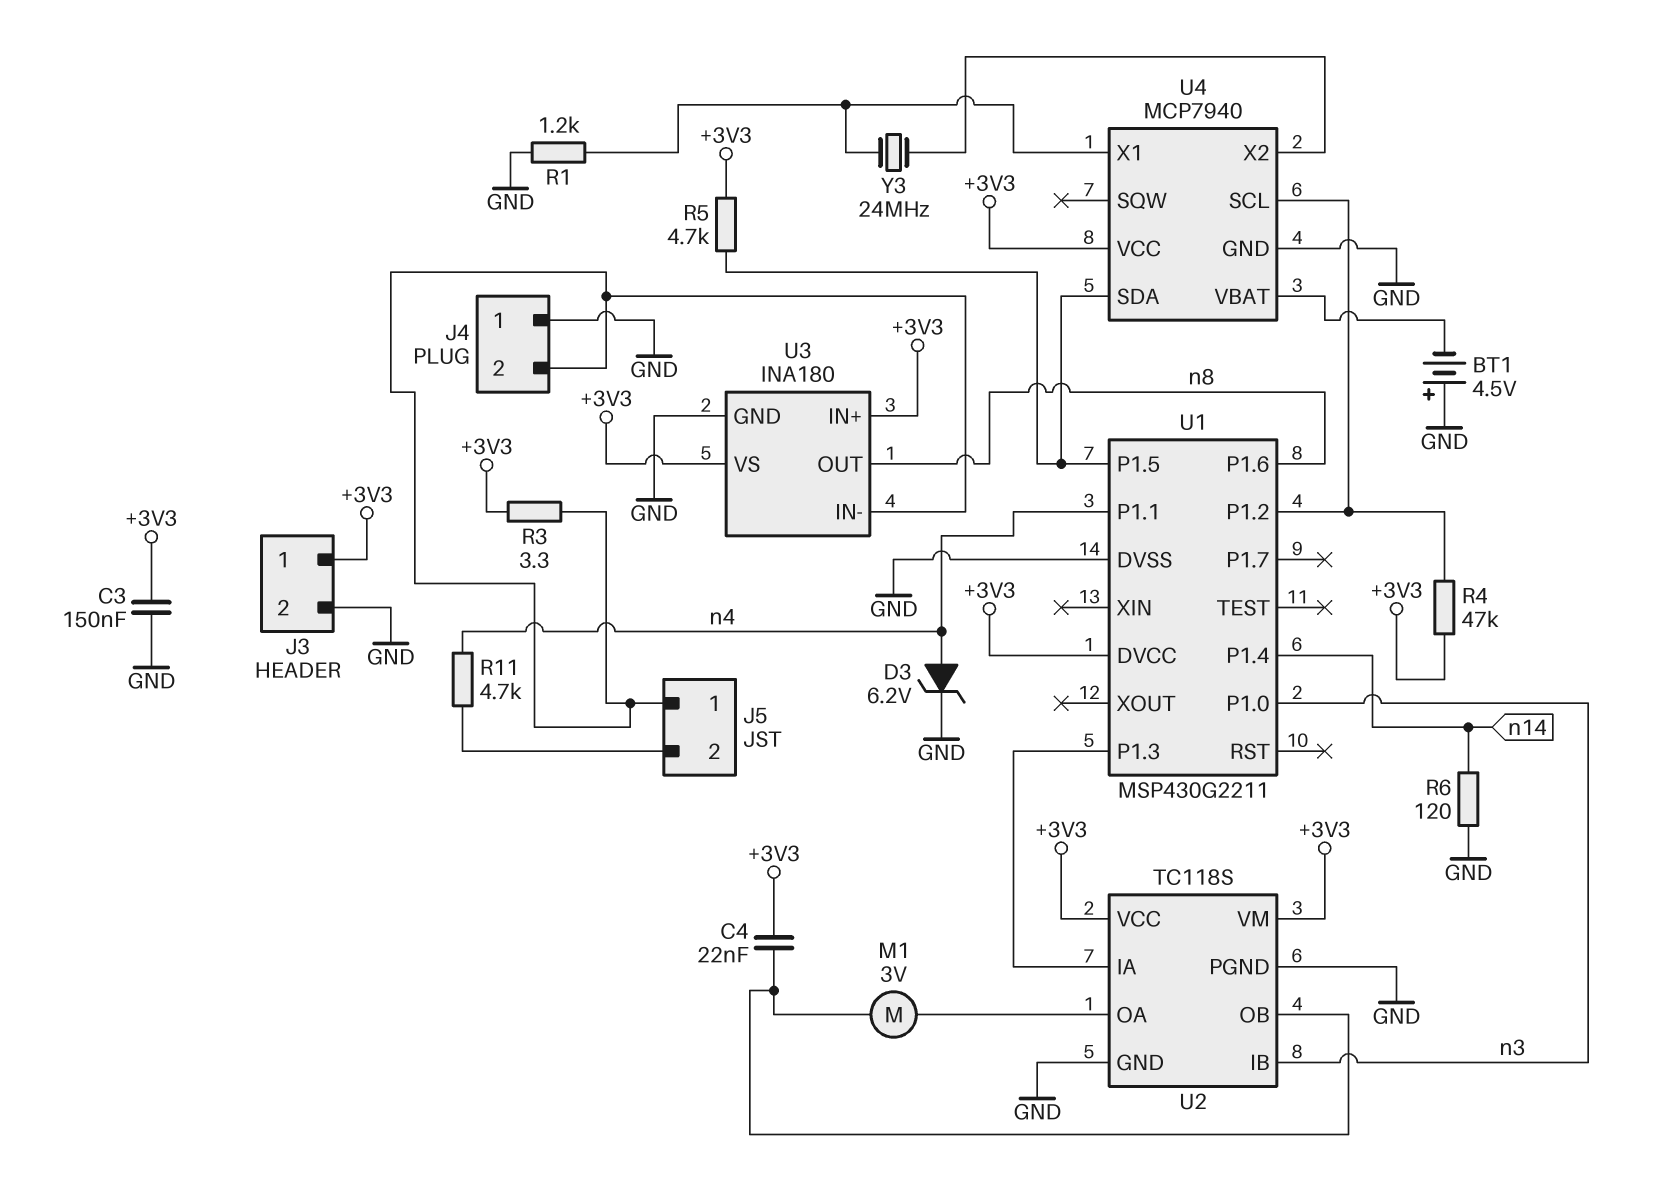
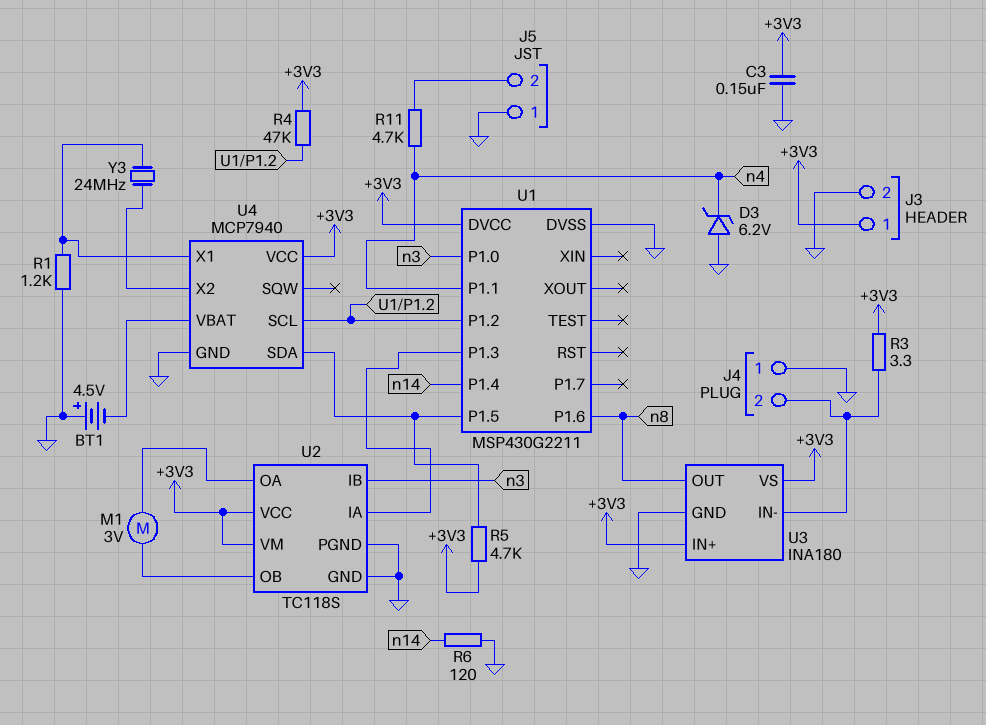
C4: 22nF (+3V3, U2/OB) -> none
D3: zener 6.2V (A n4, K GND) -> zener 6.2V (A GND, K n4)
J5 pin 1: J4/2 -> GND

